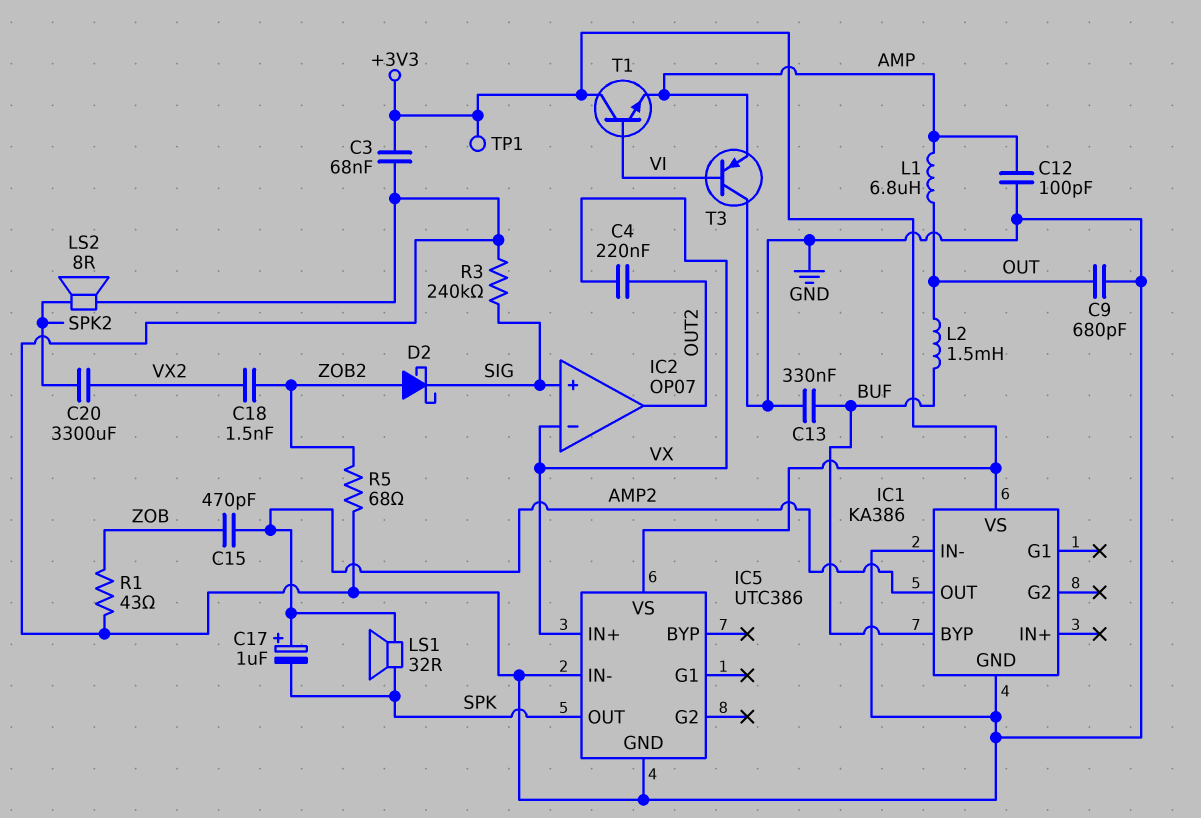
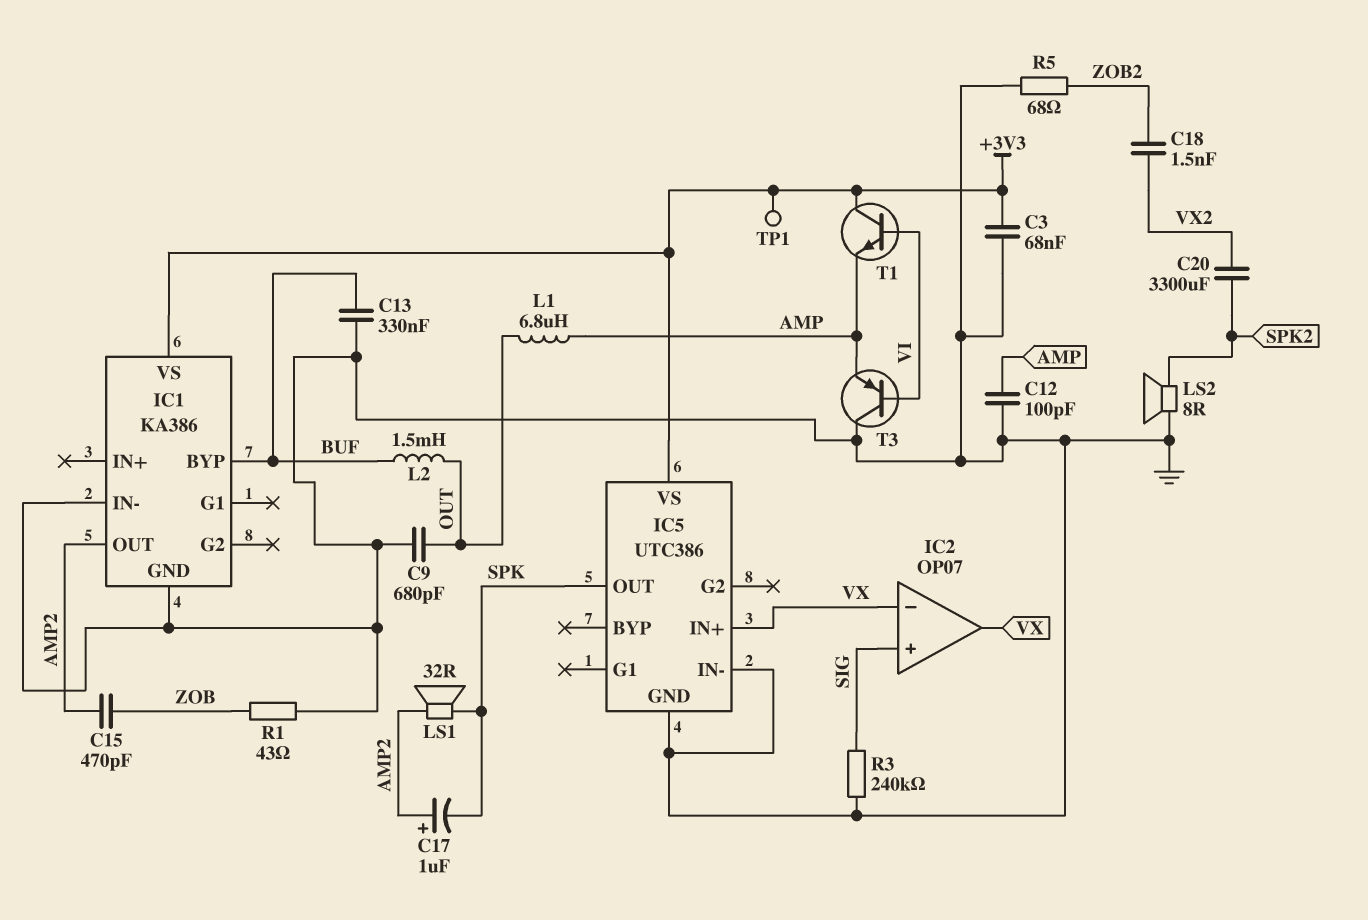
C4: 220nF (OUT2, VX) -> none
D2: schottky (A ZOB2, K SIG) -> none
IC2 pin out: OUT2 -> VX

